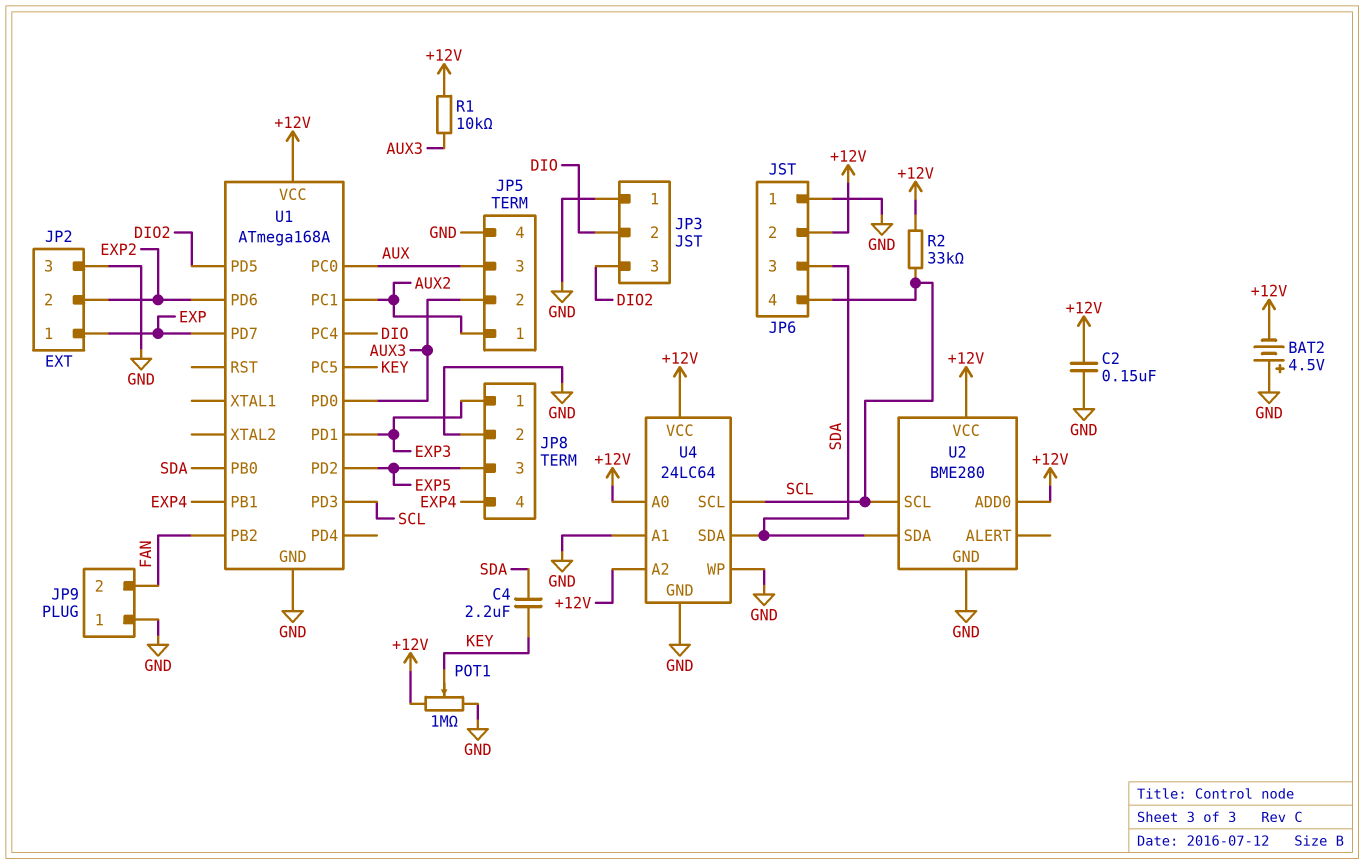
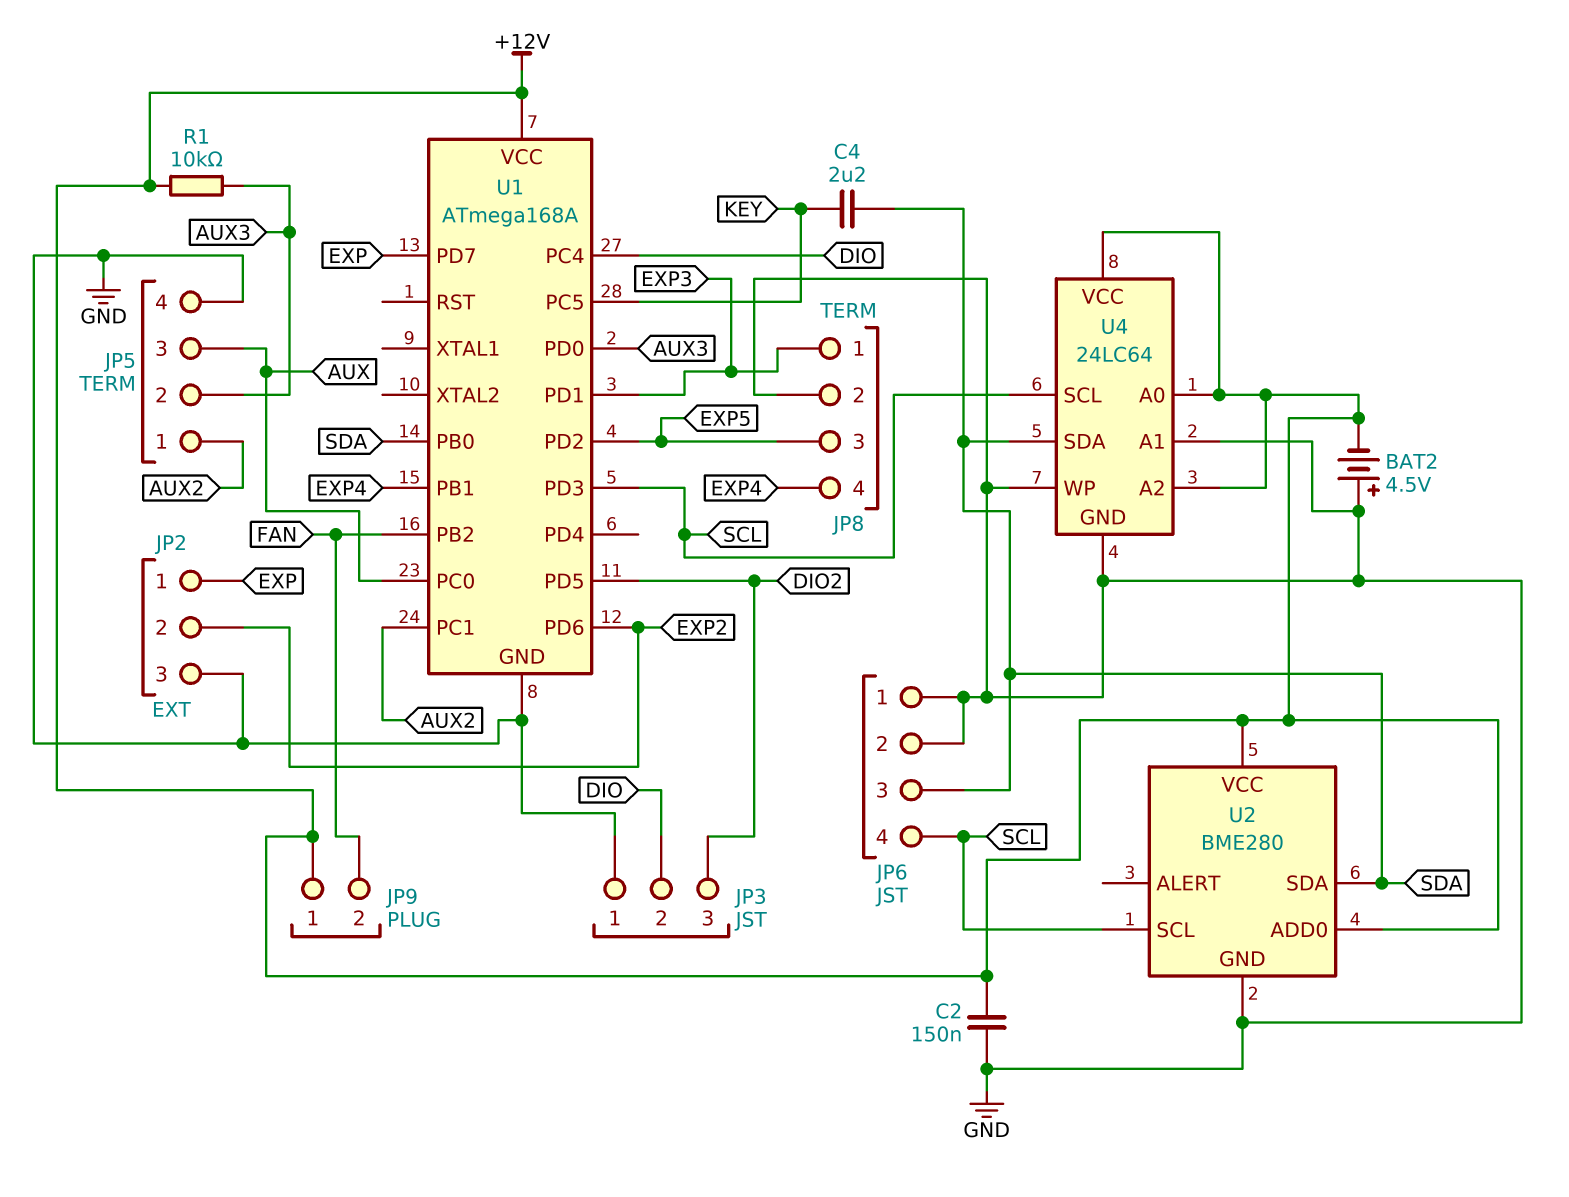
JP6 pin 2: +12V -> GND
JP9 pin 1: GND -> +12V
POT1: 1M (+12V, GND, wiper KEY) -> none
R2: 33k (+12V, SCL) -> none

